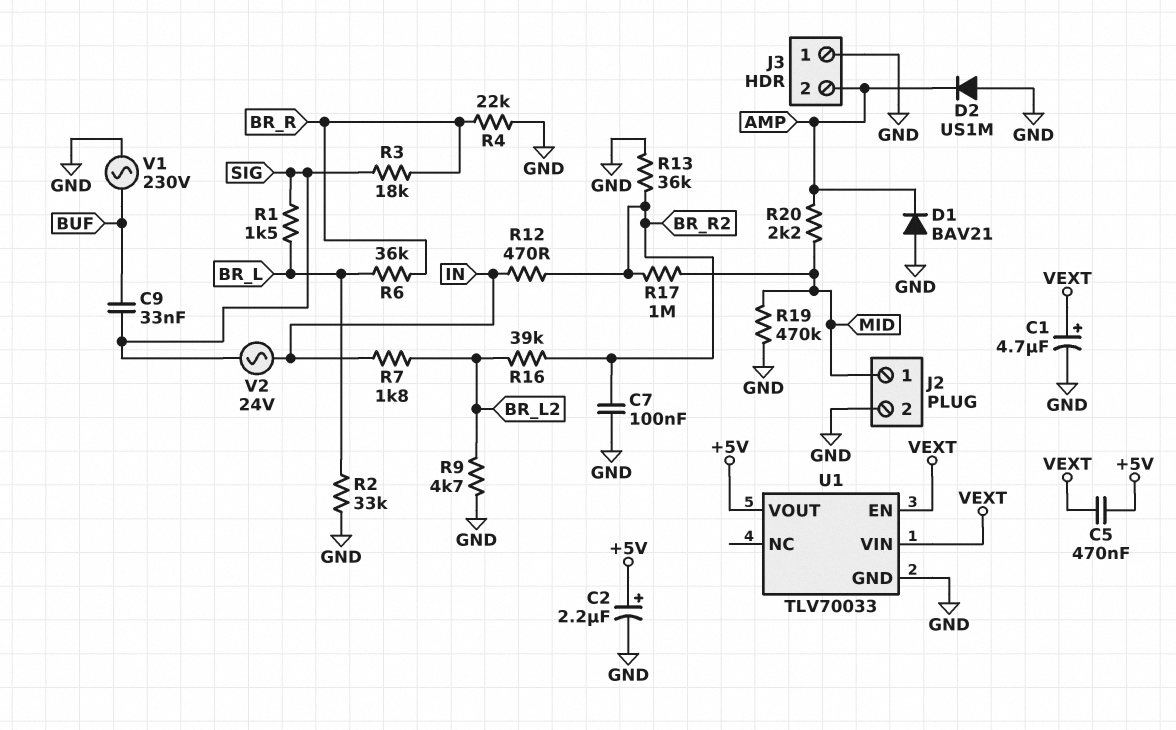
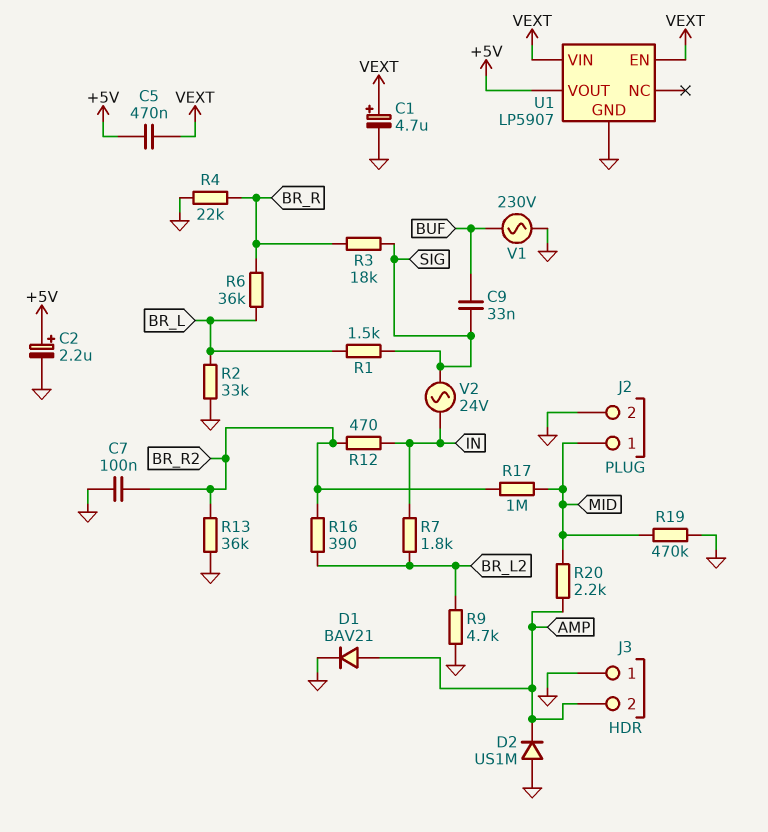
D1: diode BAV21 (A GND, K AMP) -> diode BAV21 (A AMP, K GND)
R16: 39k (BR_L2, BR_R2) -> 390 (BR_L2, BR_R2)
U1: TLV70033 -> LP5907

